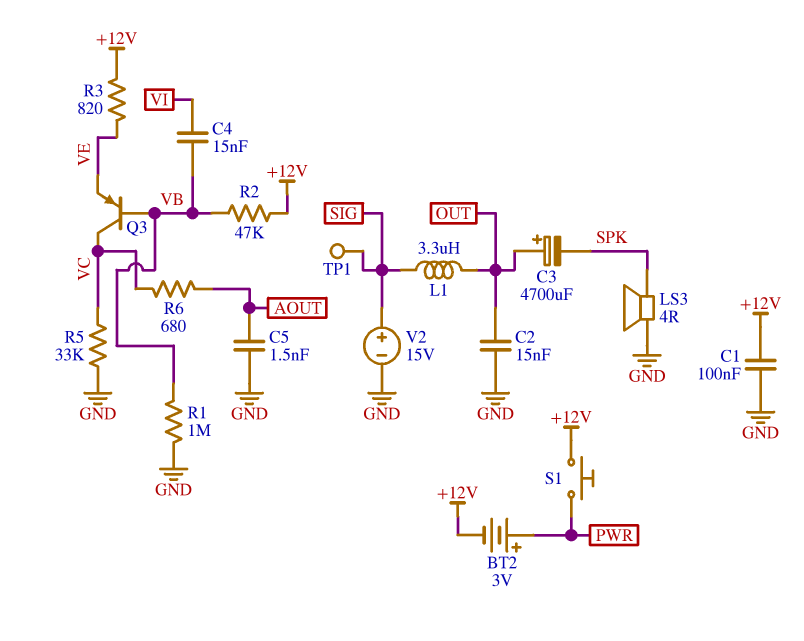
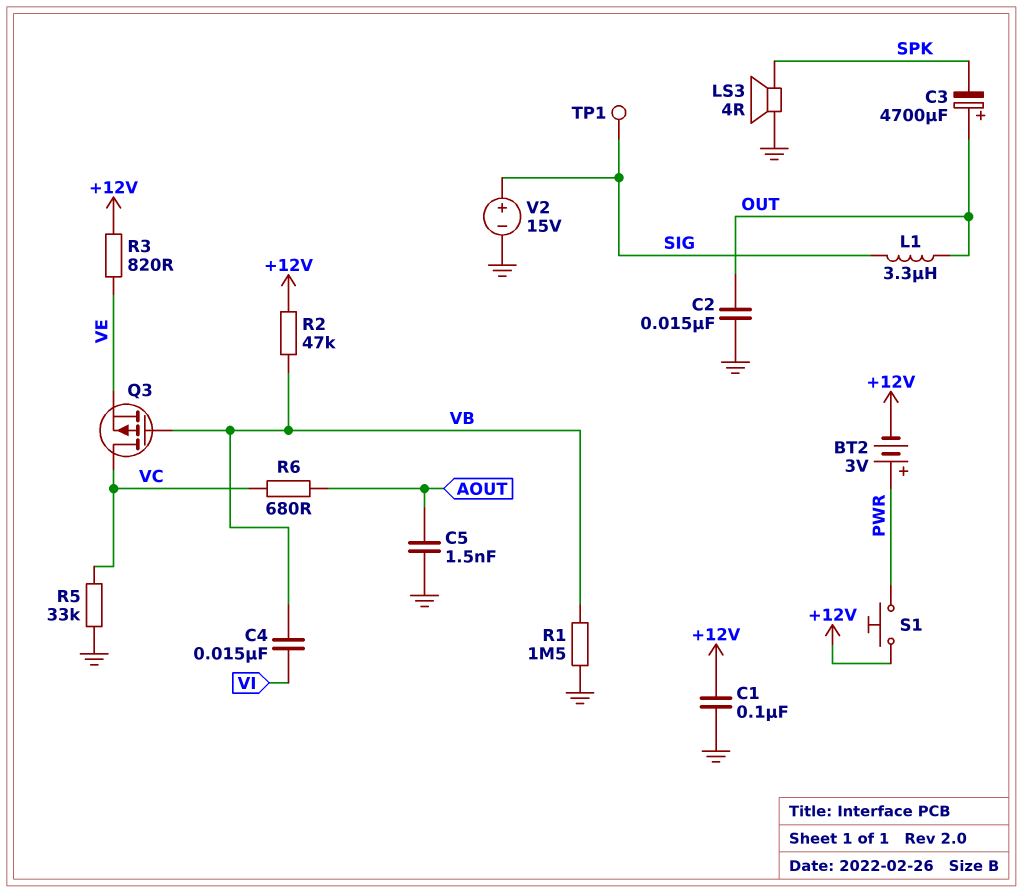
Q3: PNP (B VB, C VC, E VE) -> PMOS (G VB, D VC, S VE)
R1: 1M (GND, VB) -> 1.5M (GND, VB)

